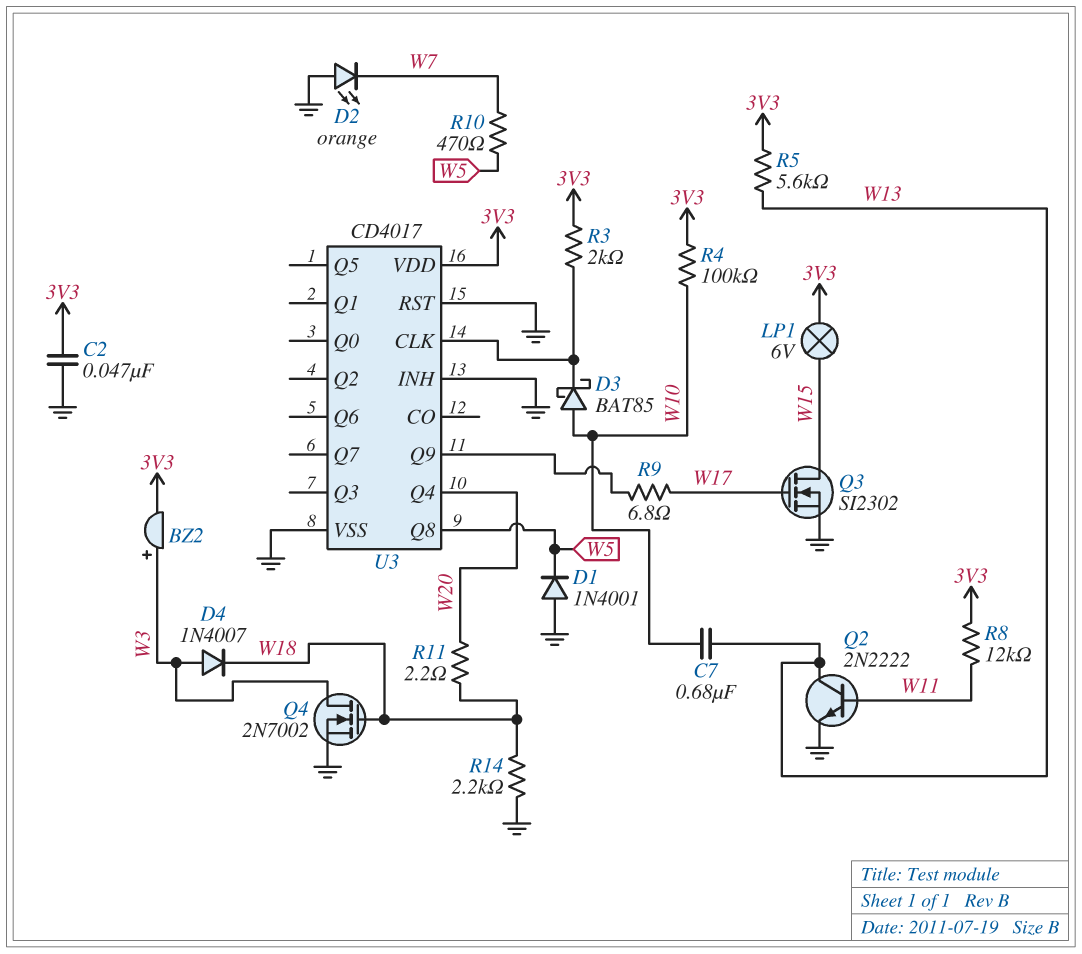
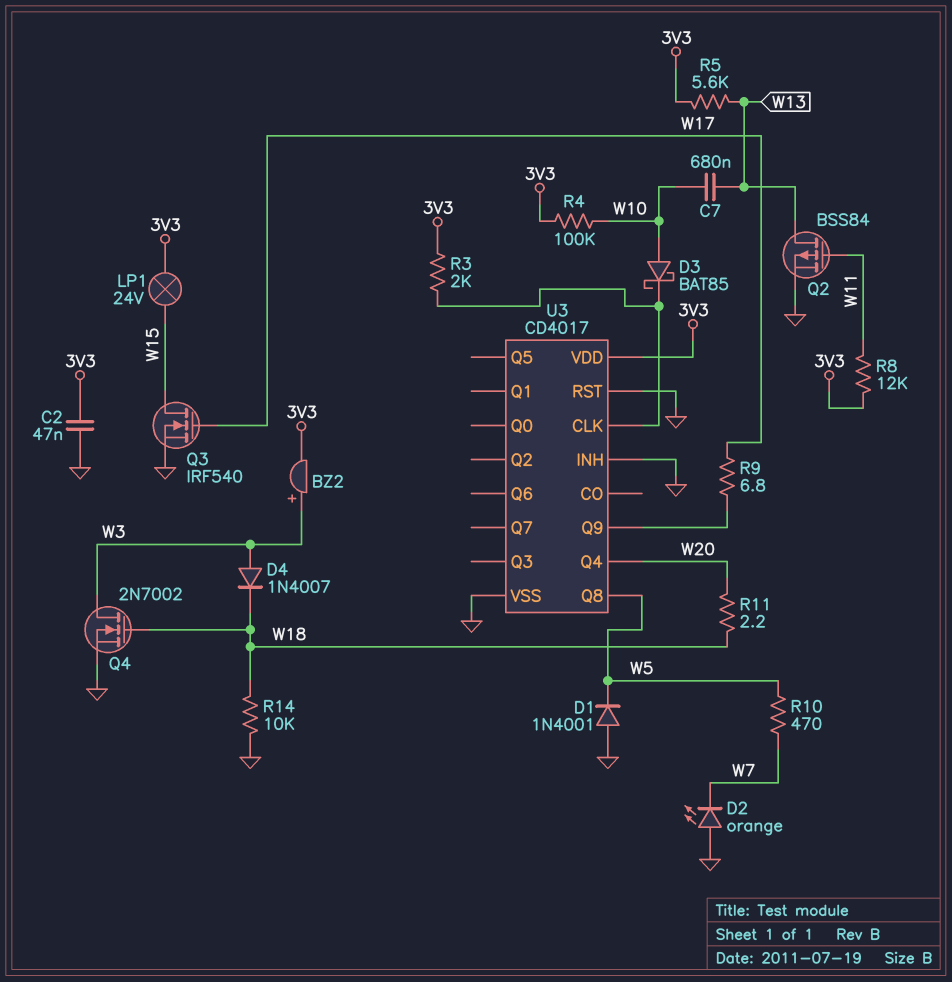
LP1: lamp 6V (3V3, W15) -> lamp 24V (3V3, W15)
Q2: NPN 2N2222 (B W11, C W13, E GND) -> PMOS BSS84 (G W11, D W13, S GND)
Q3: NMOS SI2302 (G W17, D W15, S GND) -> NMOS IRF540 (G W17, D W15, S GND)
R14: 2.2k (GND, W18) -> 10k (GND, W18)

